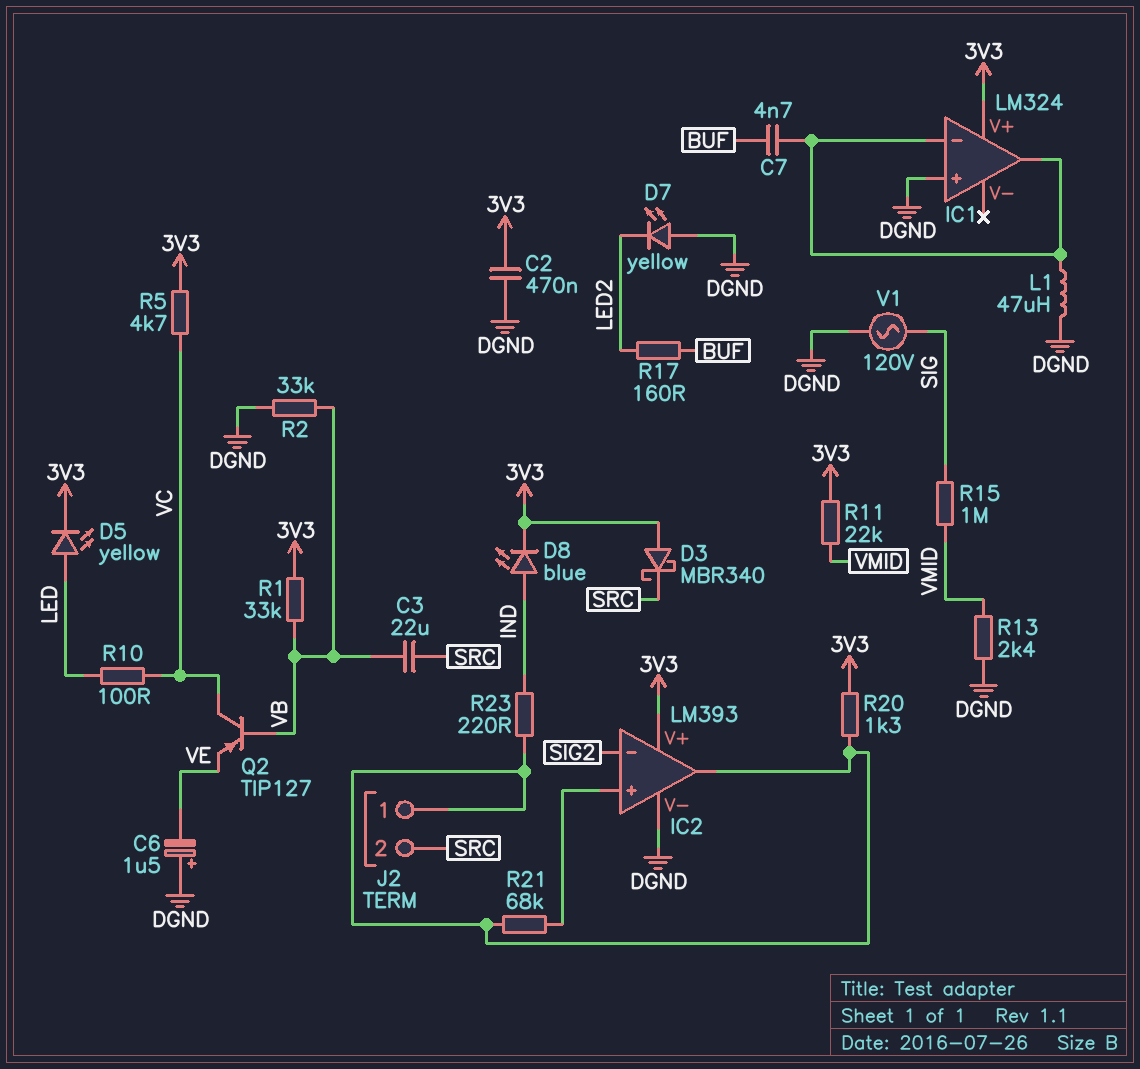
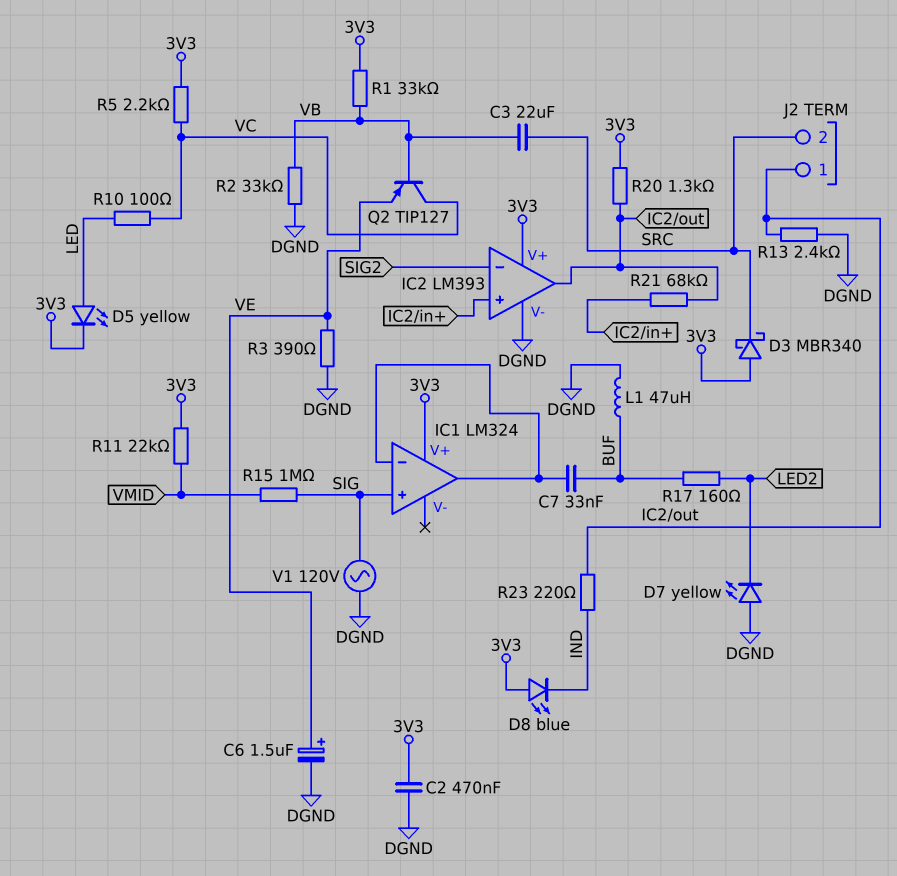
C6: 1.5uF (plus DGND, minus VE) -> 1.5uF (plus VE, minus DGND)
C7: 4.7nF (BUF, IC1/in-) -> 33nF (BUF, IC1/in-)
D8: LED blue (A IND, K 3V3) -> LED blue (A 3V3, K IND)
IC1 pin in+: DGND -> SIG
L1: 47uH (DGND, IC1/in-) -> 47uH (BUF, DGND)
R3: none -> 390 (DGND, VE)
R5: 4.7k (3V3, VC) -> 2.2k (3V3, VC)
R13: 2.4k (DGND, VMID) -> 2.4k (DGND, IC2/out)

